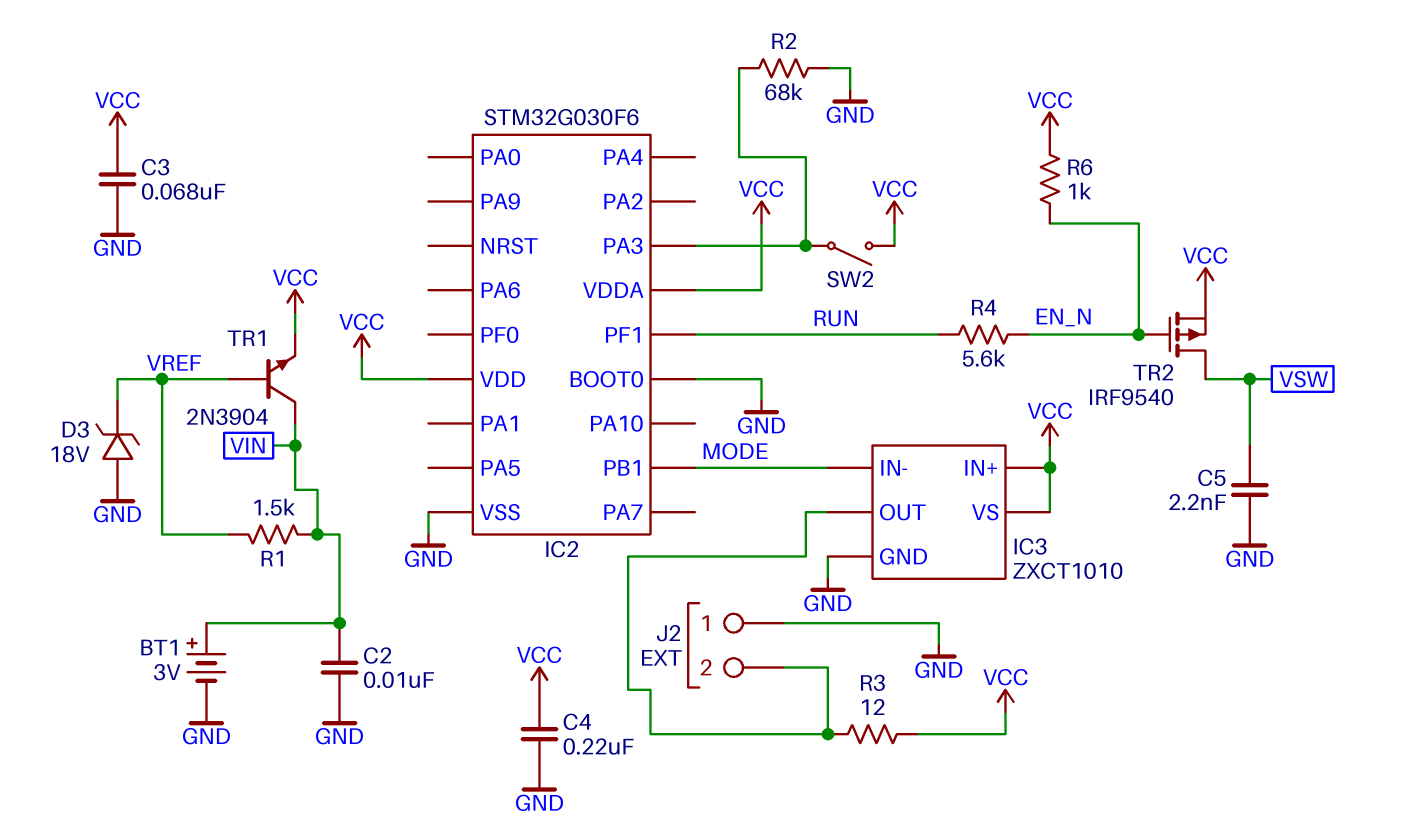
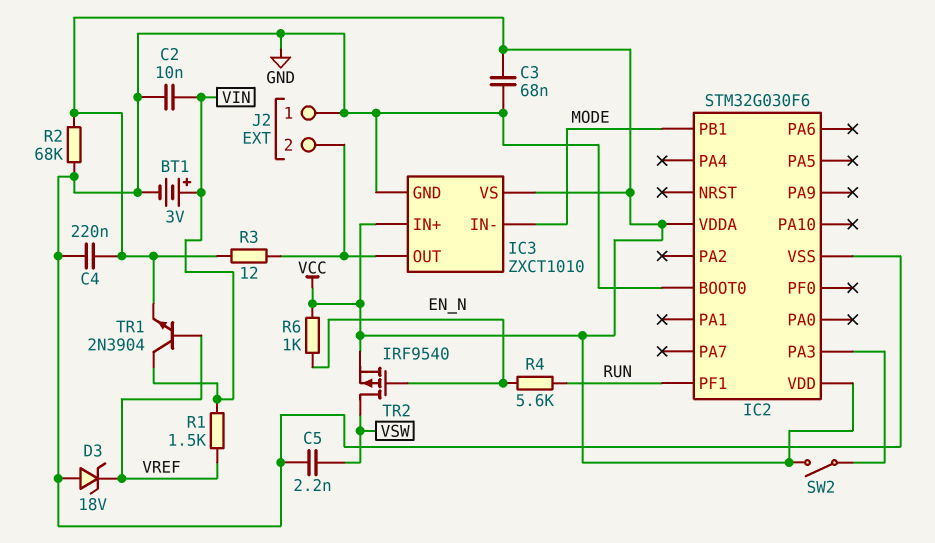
R2: 68k (GND, IC2/PA3) -> 68k (GND, VCC)

